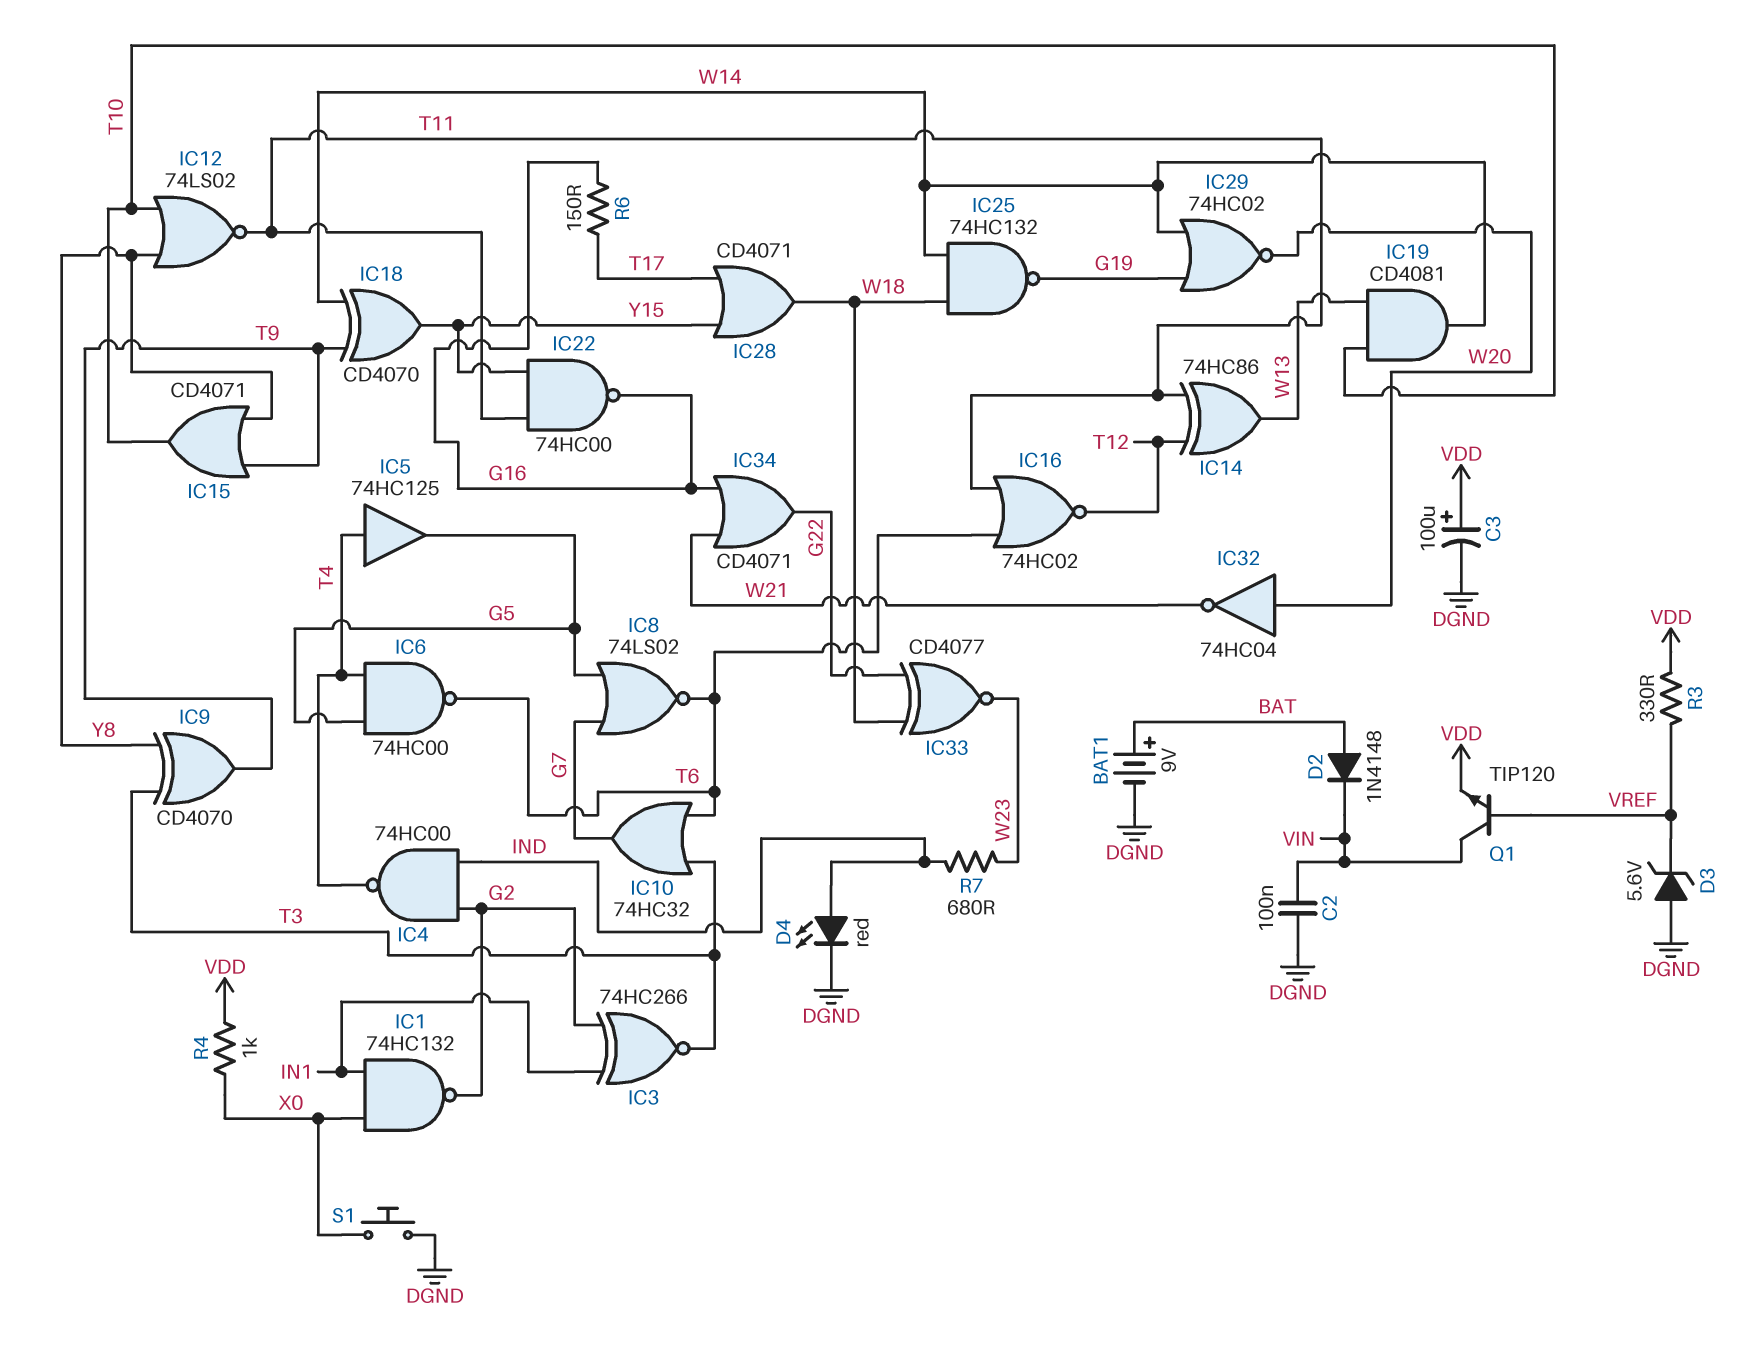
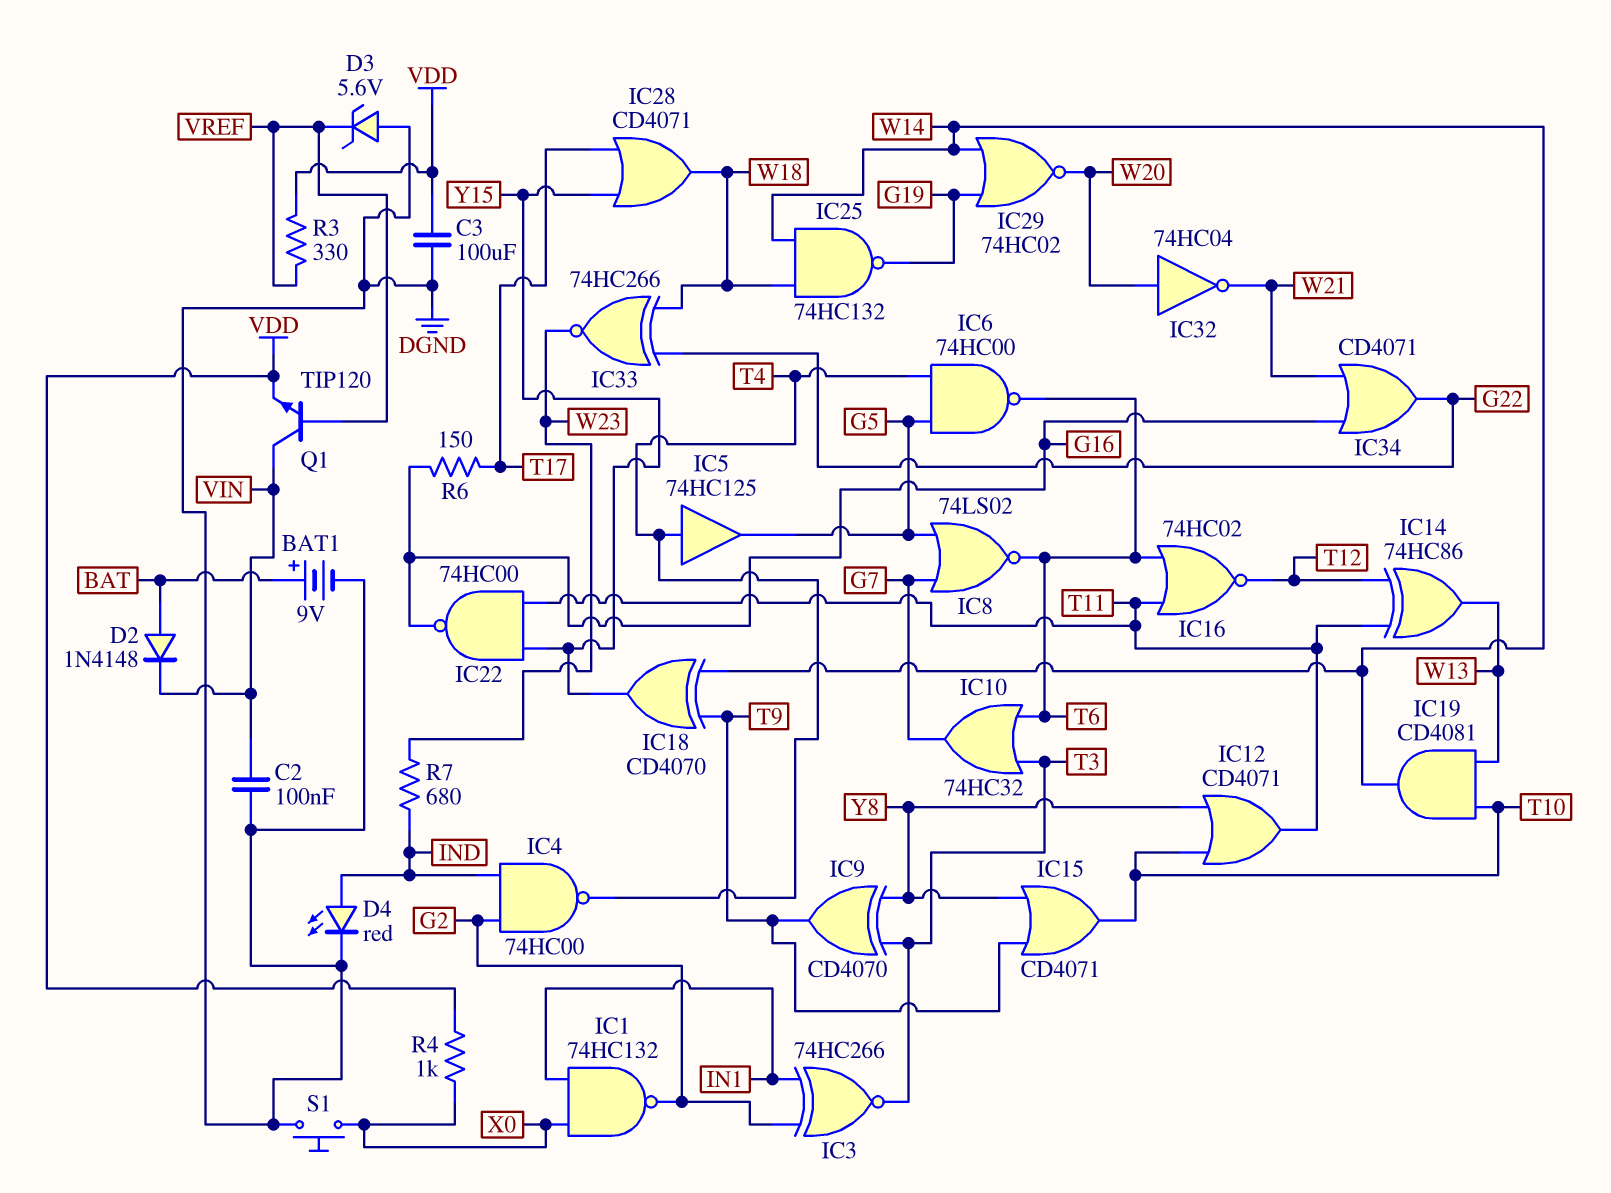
C3: 100uF (plus VDD, minus DGND) -> 100uF (DGND, VDD)
IC12: NOR 74LS02 (in T10, in Y8, out T11) -> OR CD4071 (in T10, in Y8, out T11)
IC33: XNOR CD4077 (in G22, in W18, out W23) -> XNOR 74HC266 (in G22, in W18, out W23)

